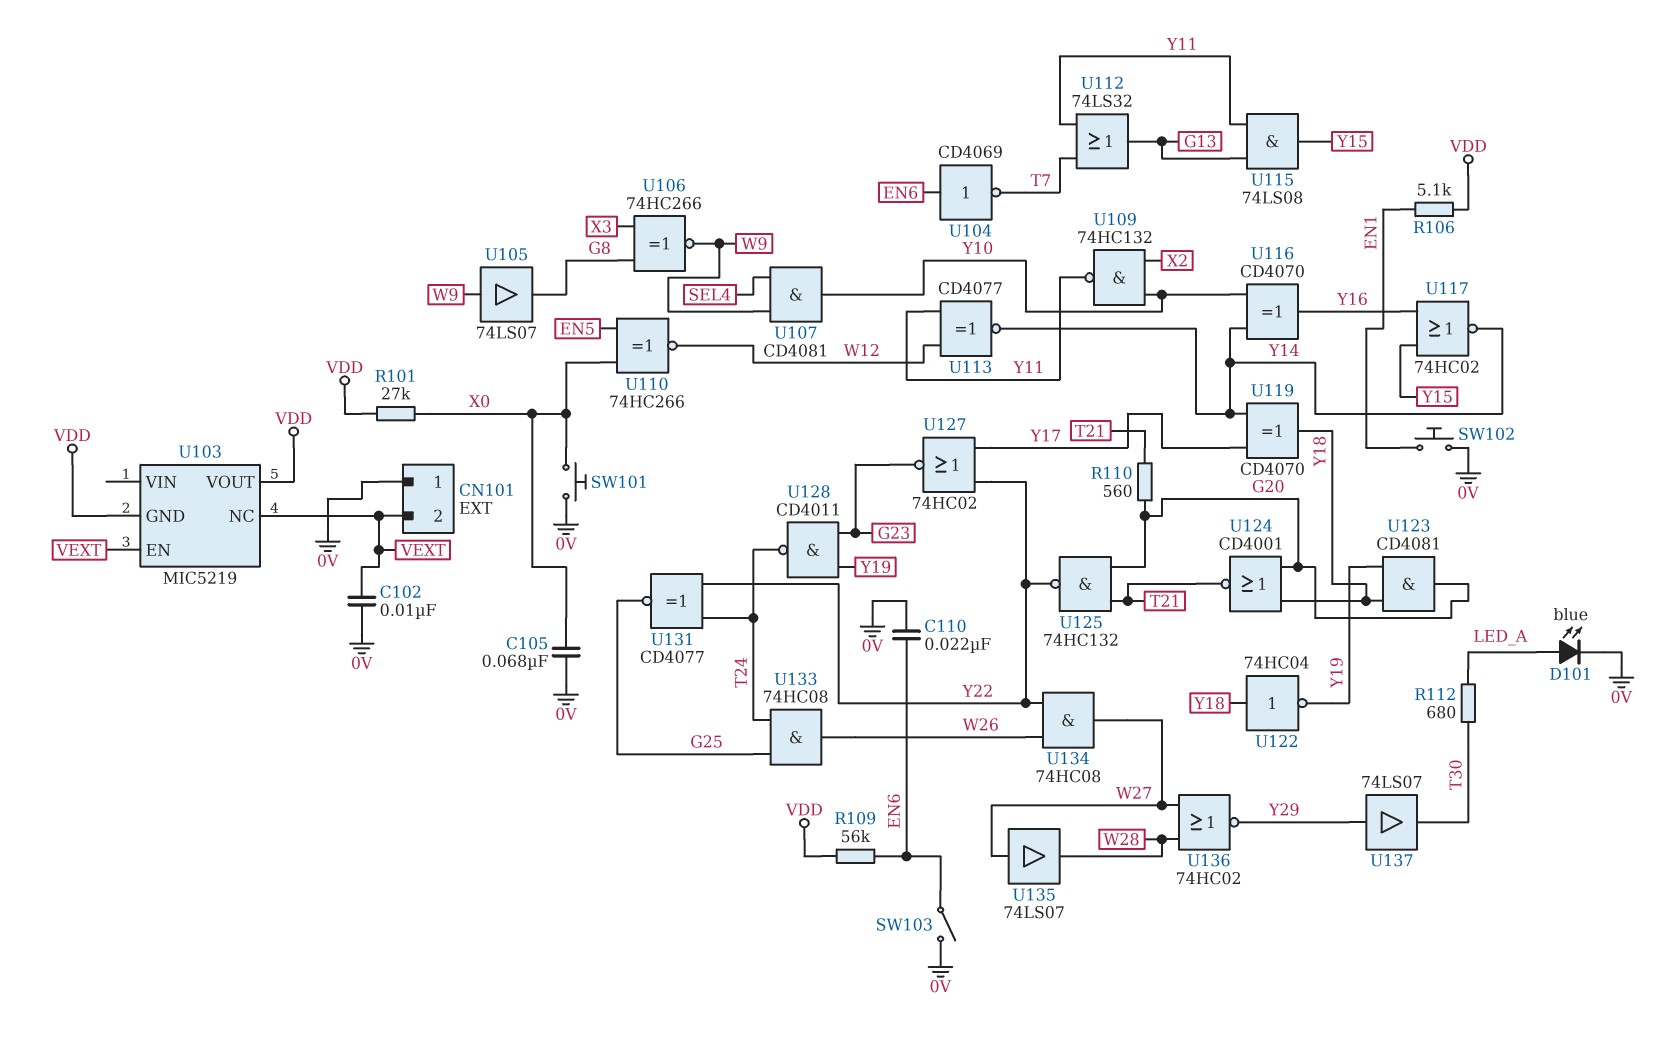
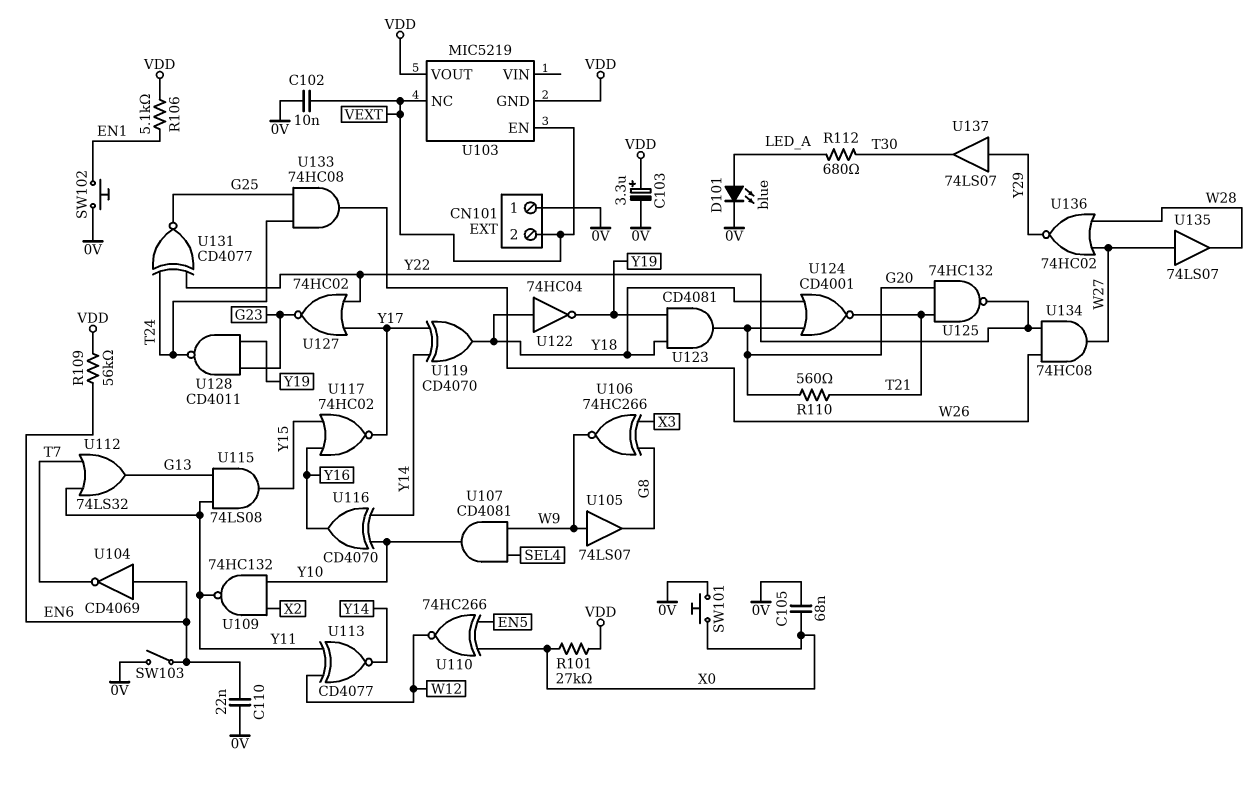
C103: none -> 3.3uF (plus VDD, minus 0V)
U117: NOR 74HC02 (in Y15, in Y16, out Y14) -> NOR 74HC02 (in Y15, in Y16, out Y17)

